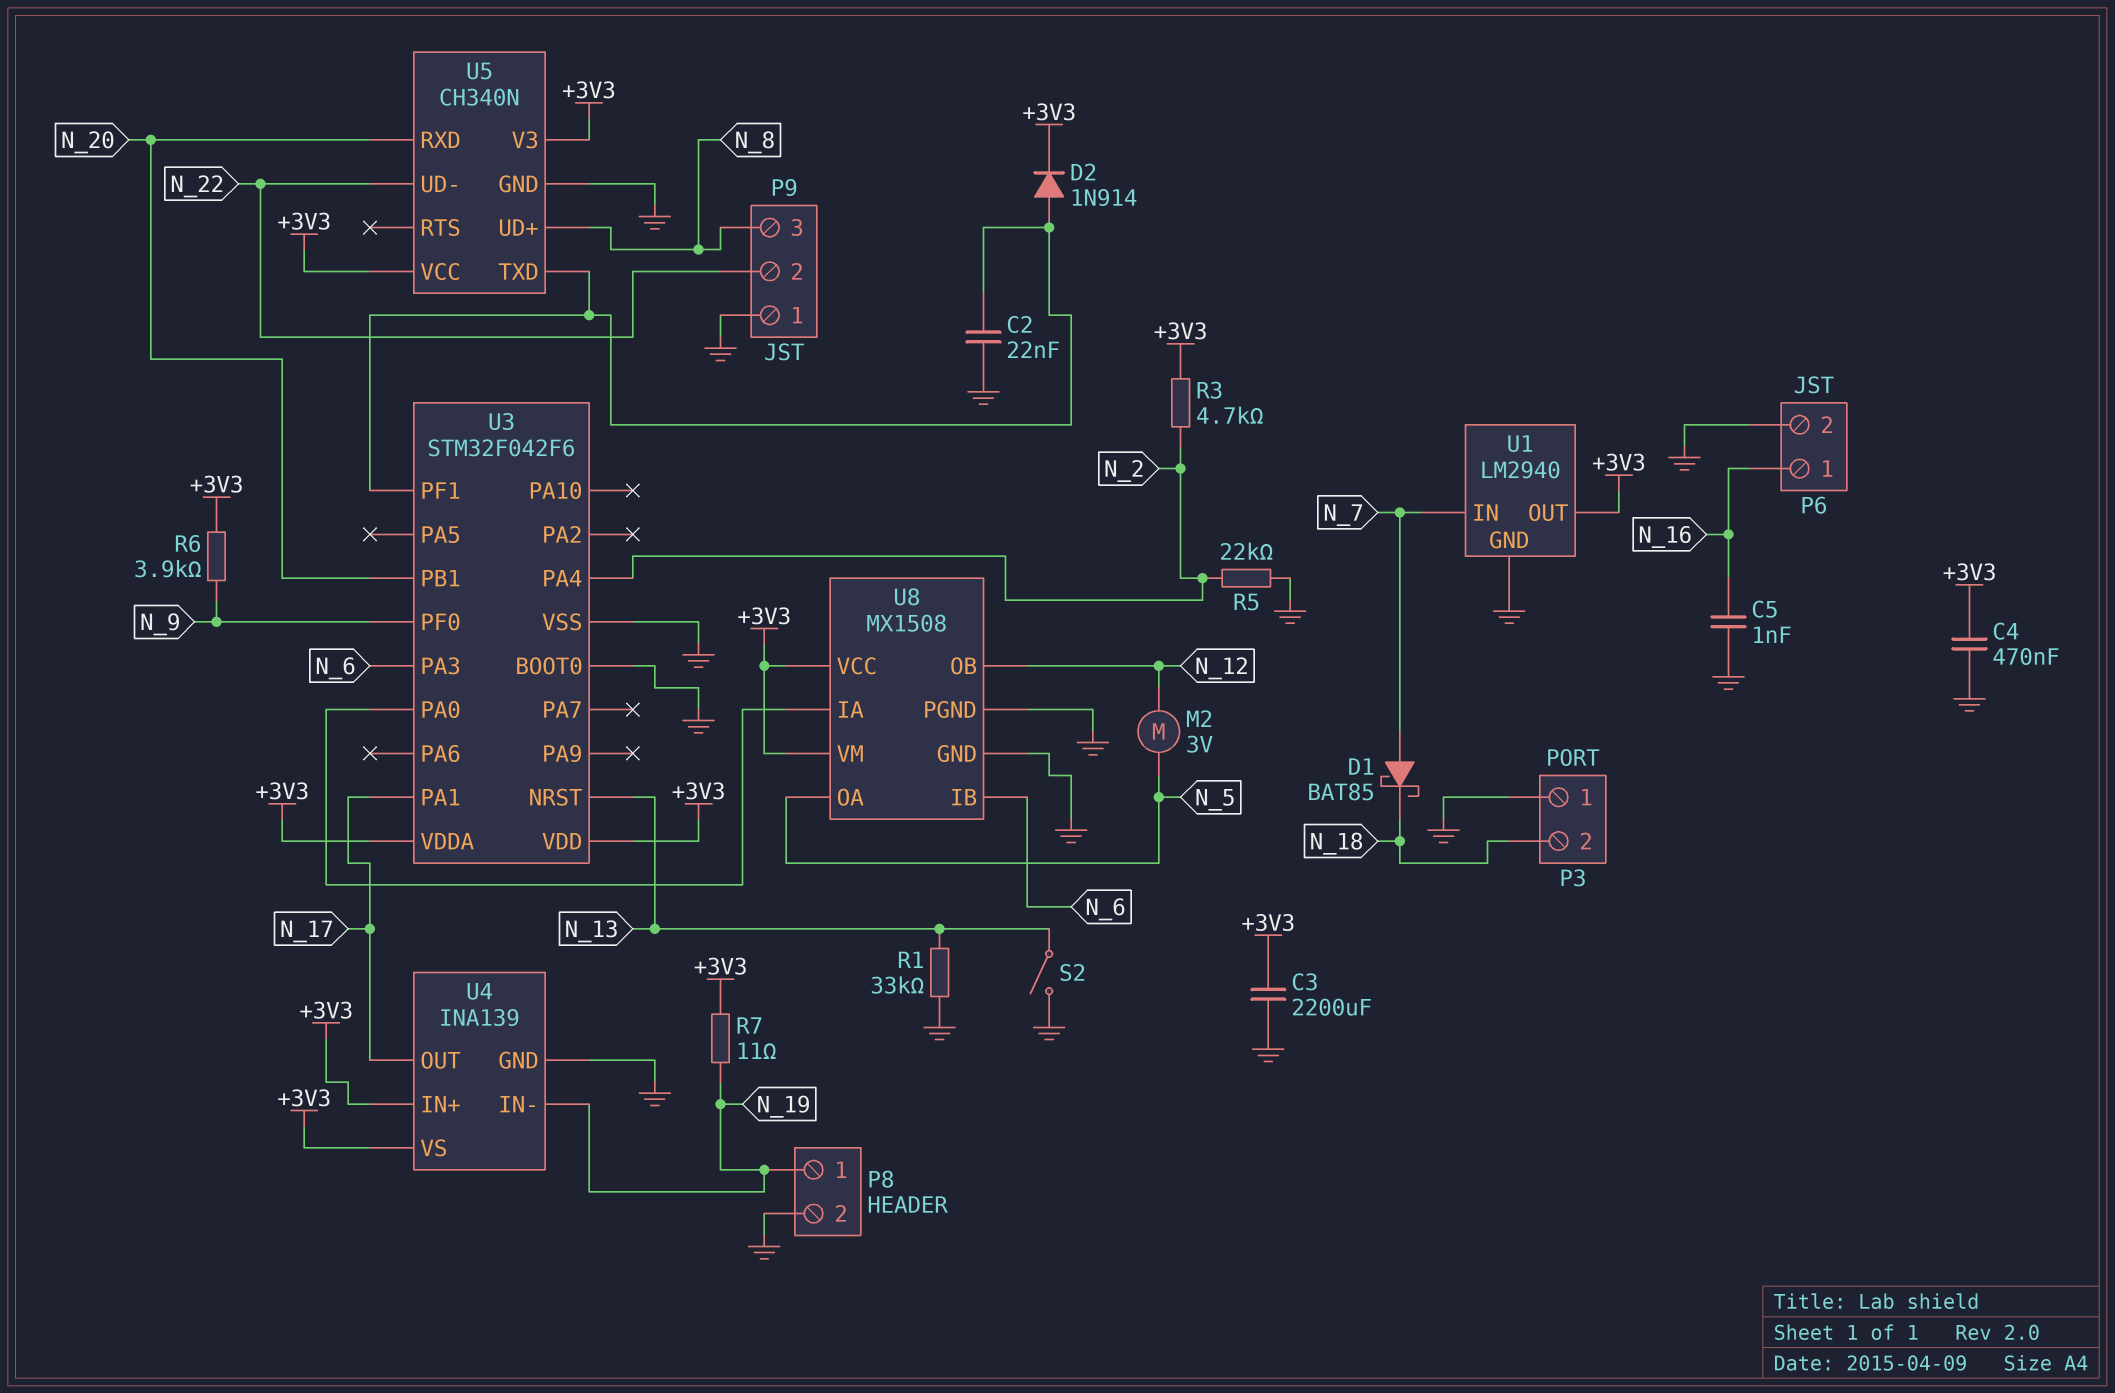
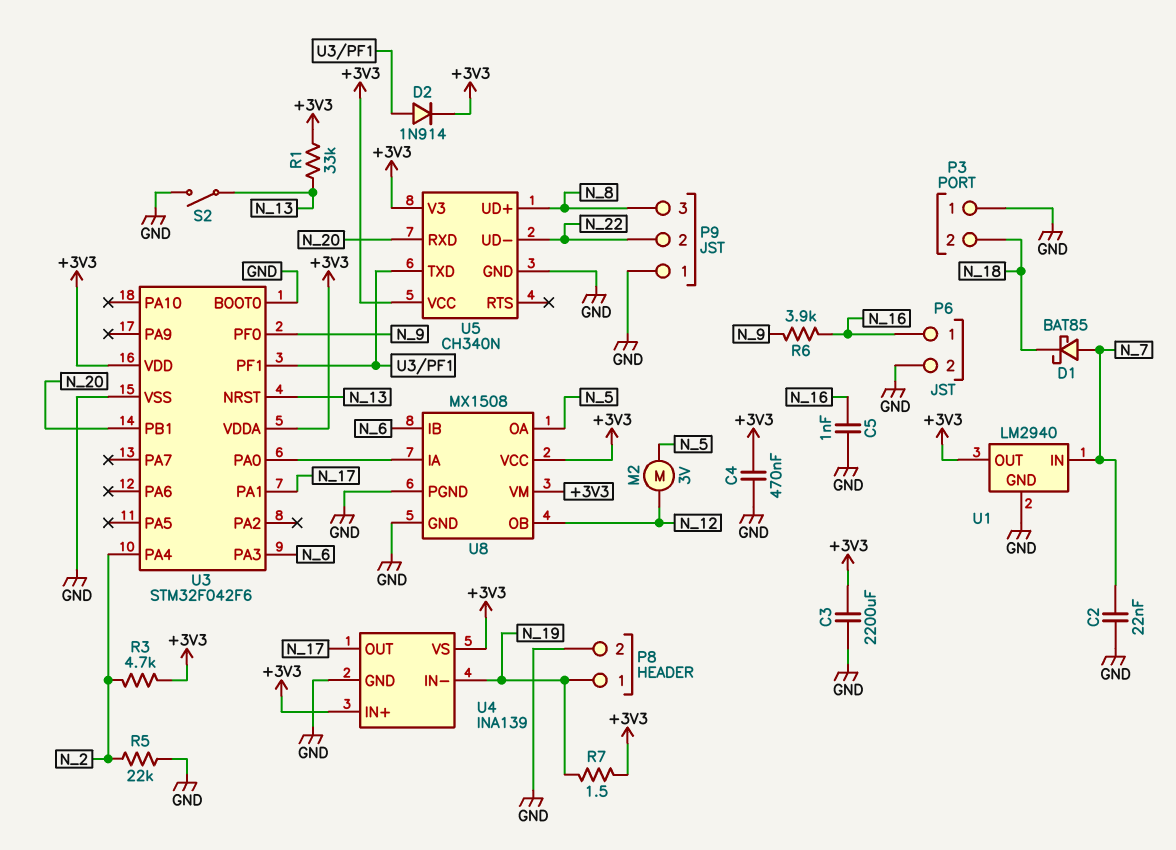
C2: 22nF (GND, U3/PF1) -> 22nF (GND, N_7)
R1: 33k (GND, N_13) -> 33k (+3V3, N_13)
R6: 3.9k (+3V3, N_9) -> 3.9k (N_9, N_16)
R7: 11 (+3V3, N_19) -> 1.5 (+3V3, N_19)

